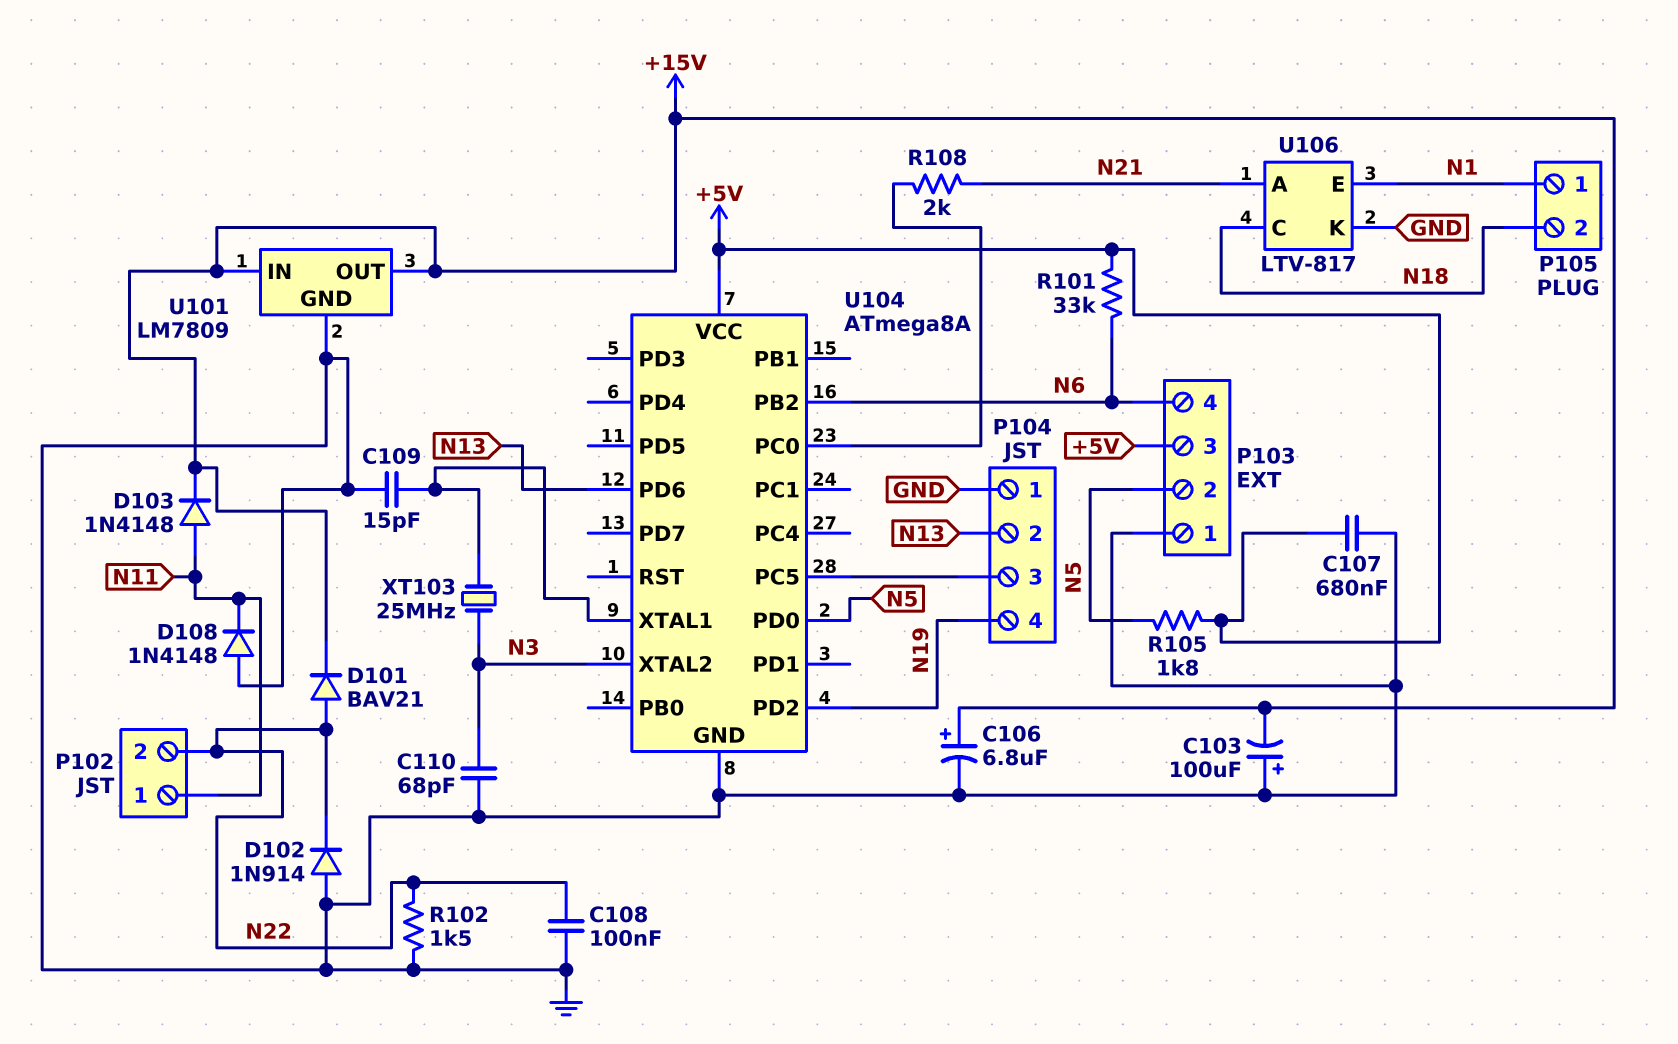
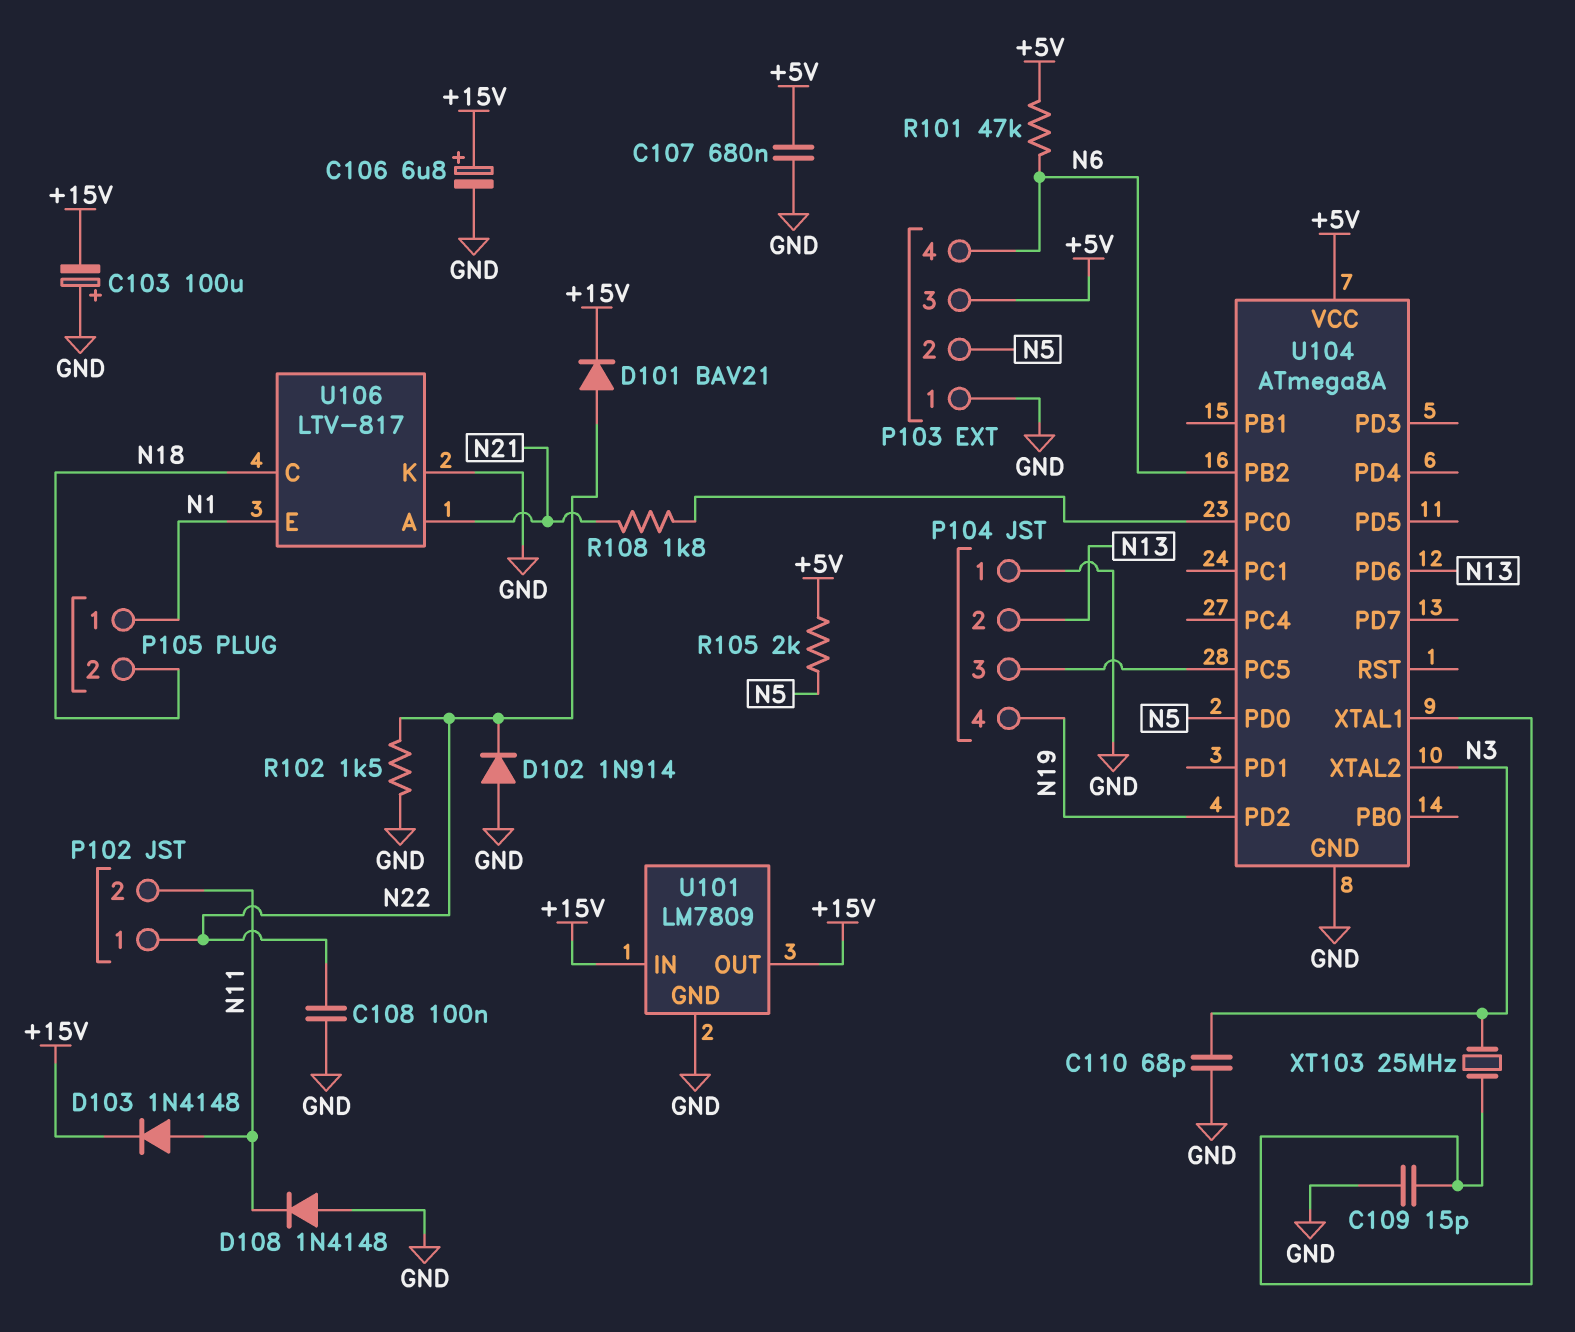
P102 pin 1: N11 -> N22
P102 pin 2: N22 -> N11
R101: 33k (+5V, N6) -> 47k (+5V, N6)
R105: 1.8k (+5V, N5) -> 2k (+5V, N5)
R108: 2k (N21, U104/PC0) -> 1.8k (N21, U104/PC0)

